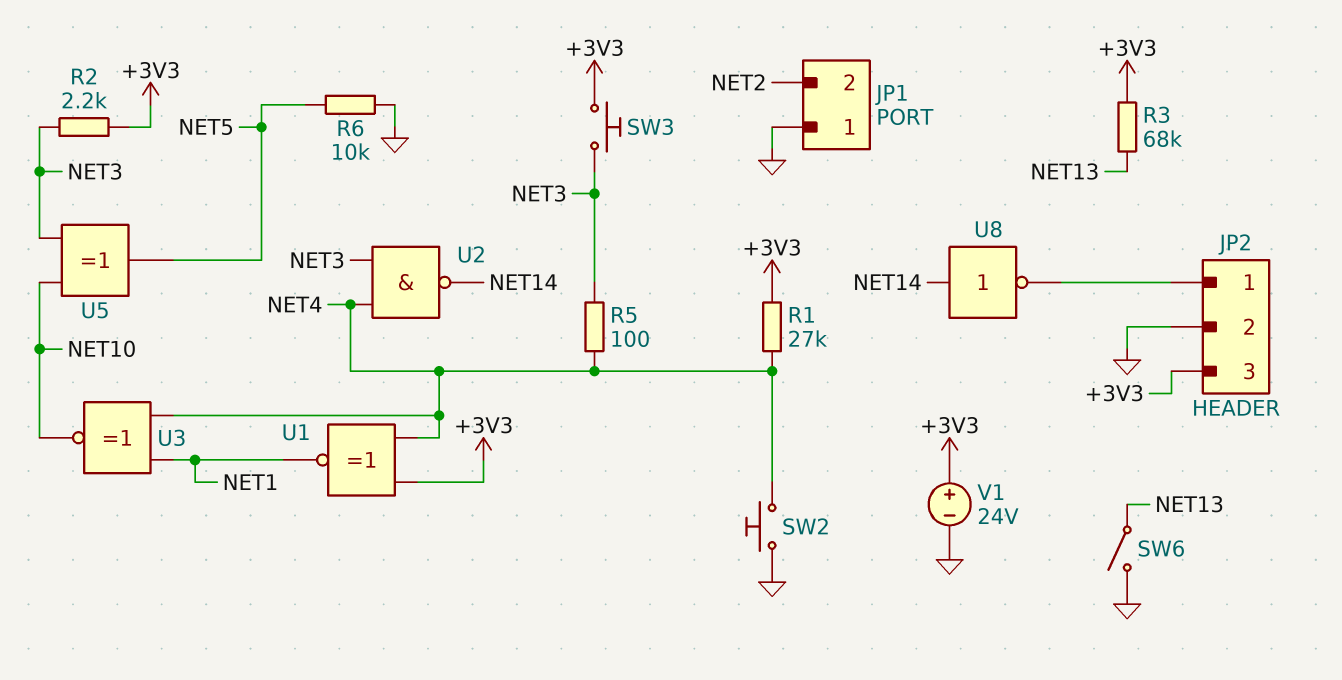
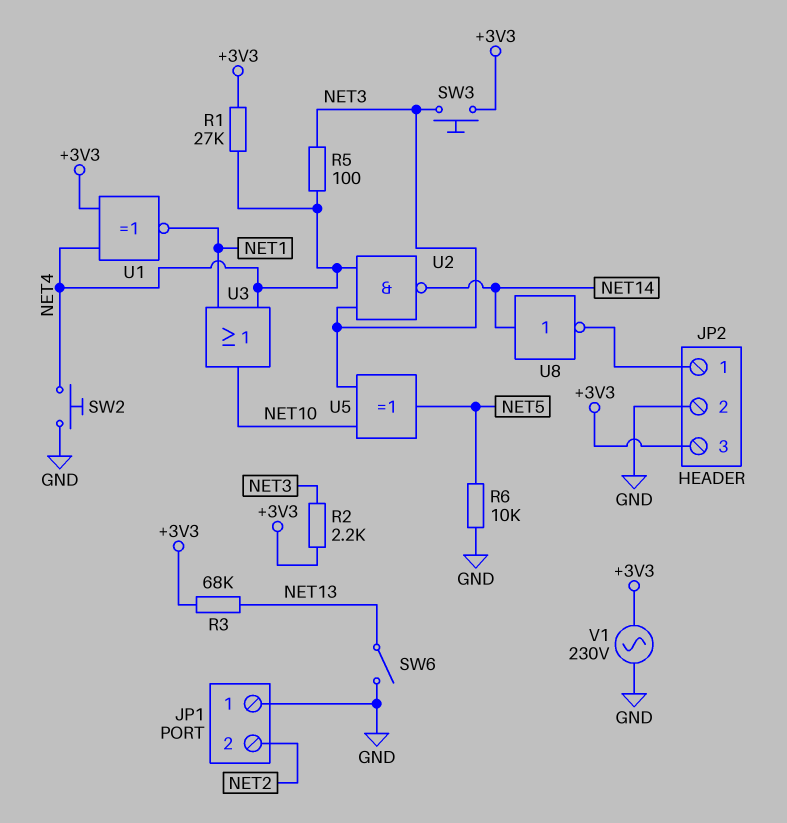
U3: XNOR (in NET1, in NET4, out NET10) -> OR (in NET1, in NET4, out NET10)
V1: 24V (plus +3V3, minus GND) -> AC 230V (+3V3, GND)

